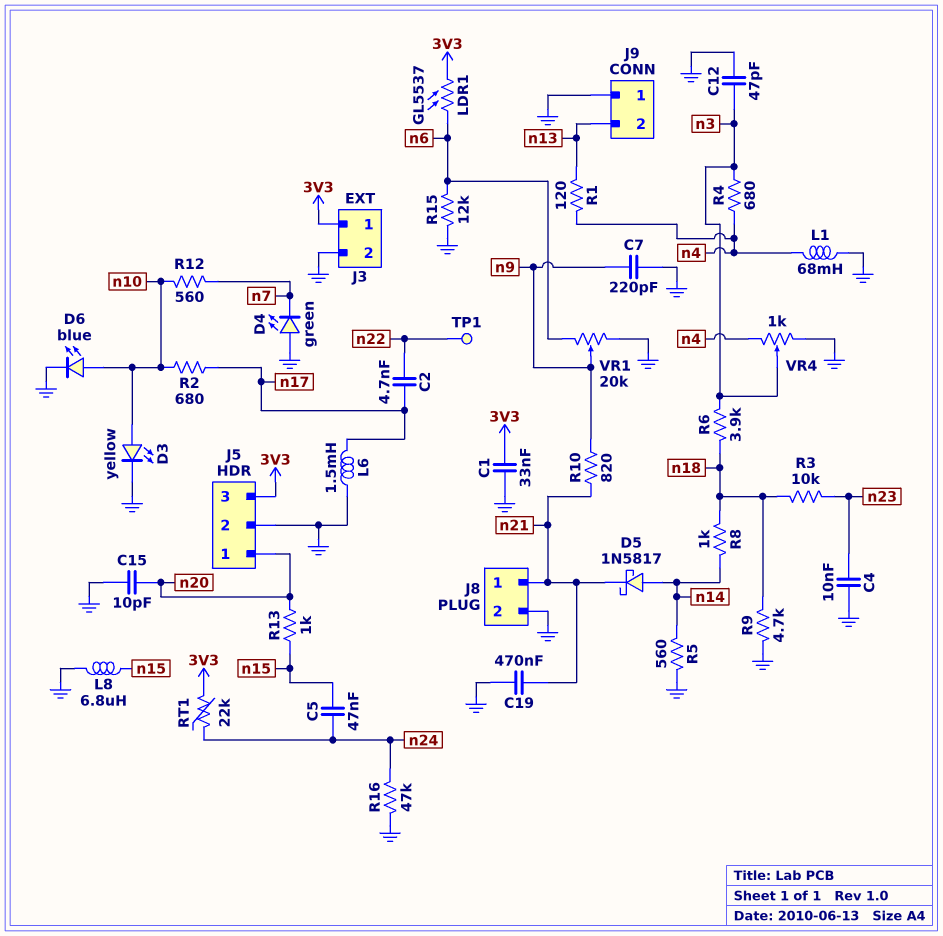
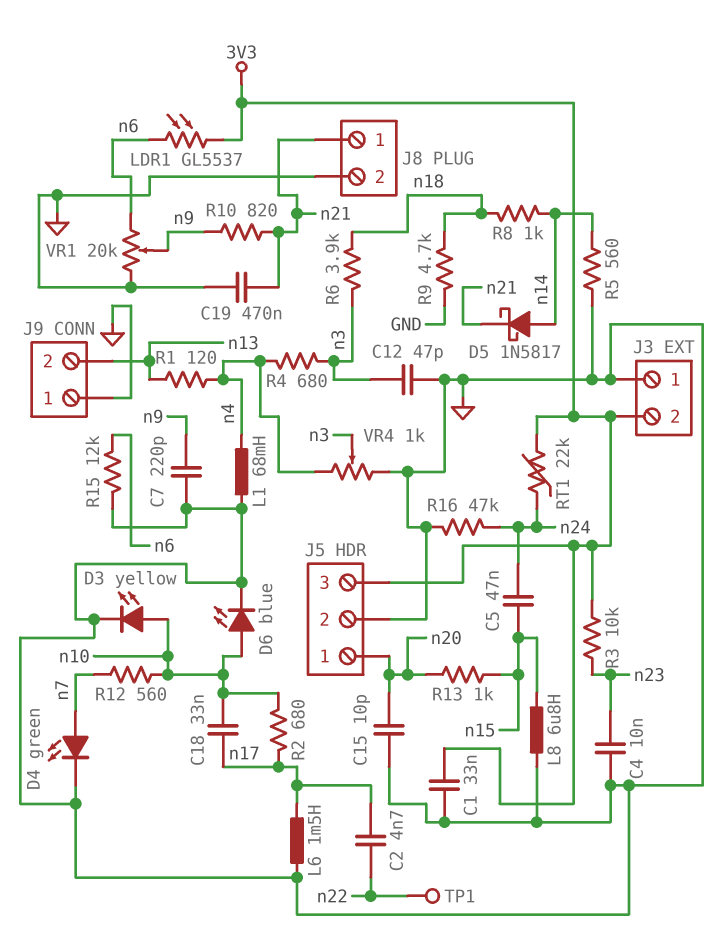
C18: none -> 33nF (n10, n17)
D4: LED green (A GND, K n7) -> LED green (A n7, K GND)
J3 pin 1: 3V3 -> GND
J3 pin 2: GND -> 3V3
R3: 10k (n18, n23) -> 10k (3V3, n23)

